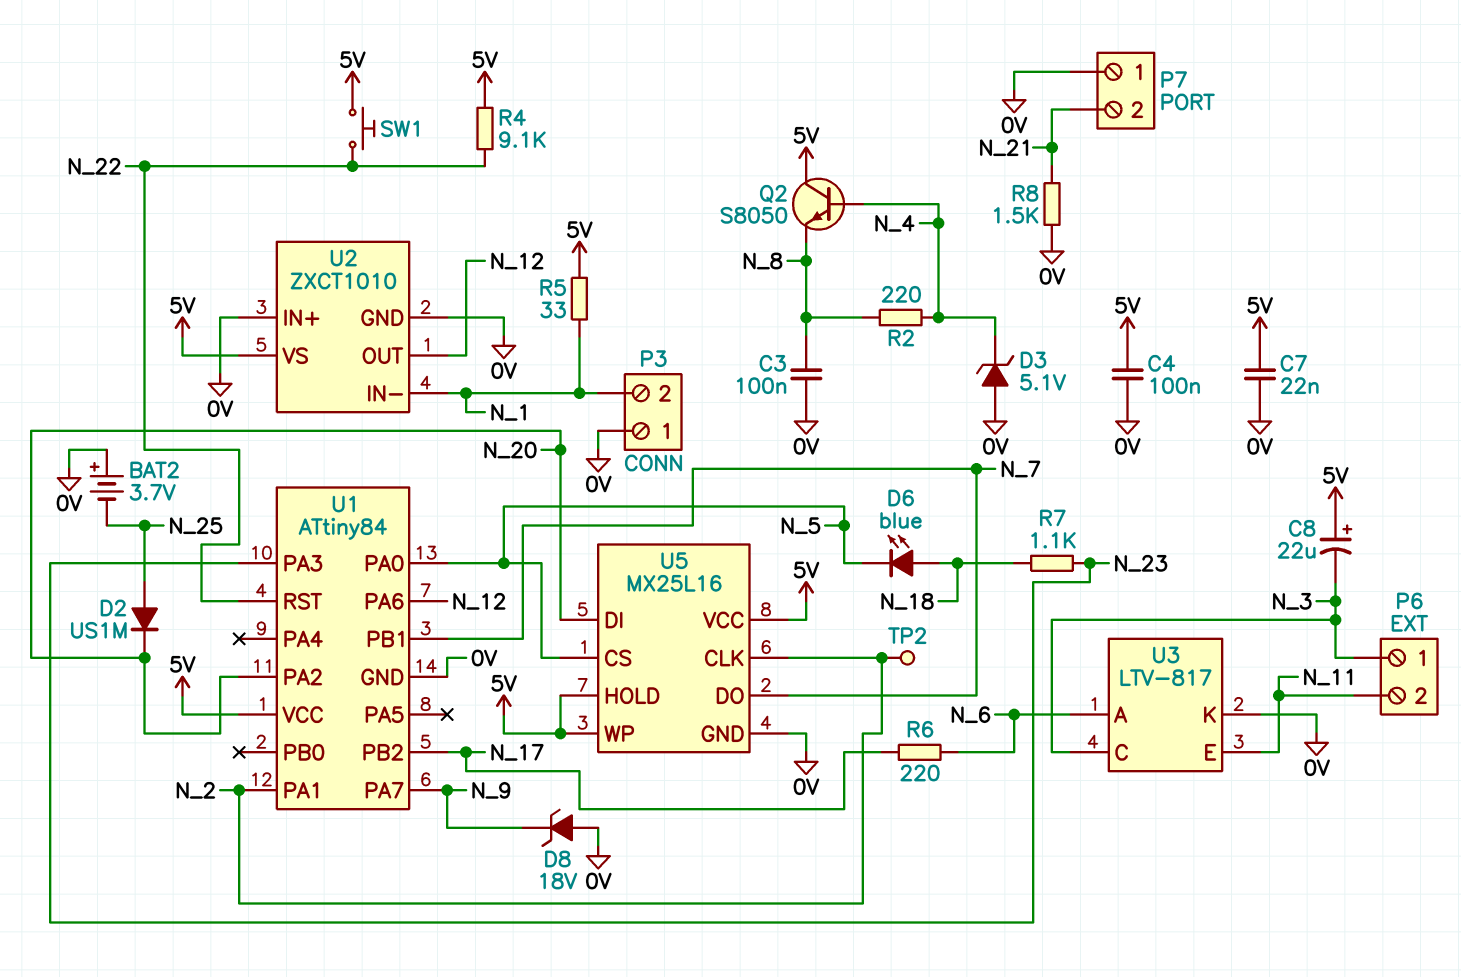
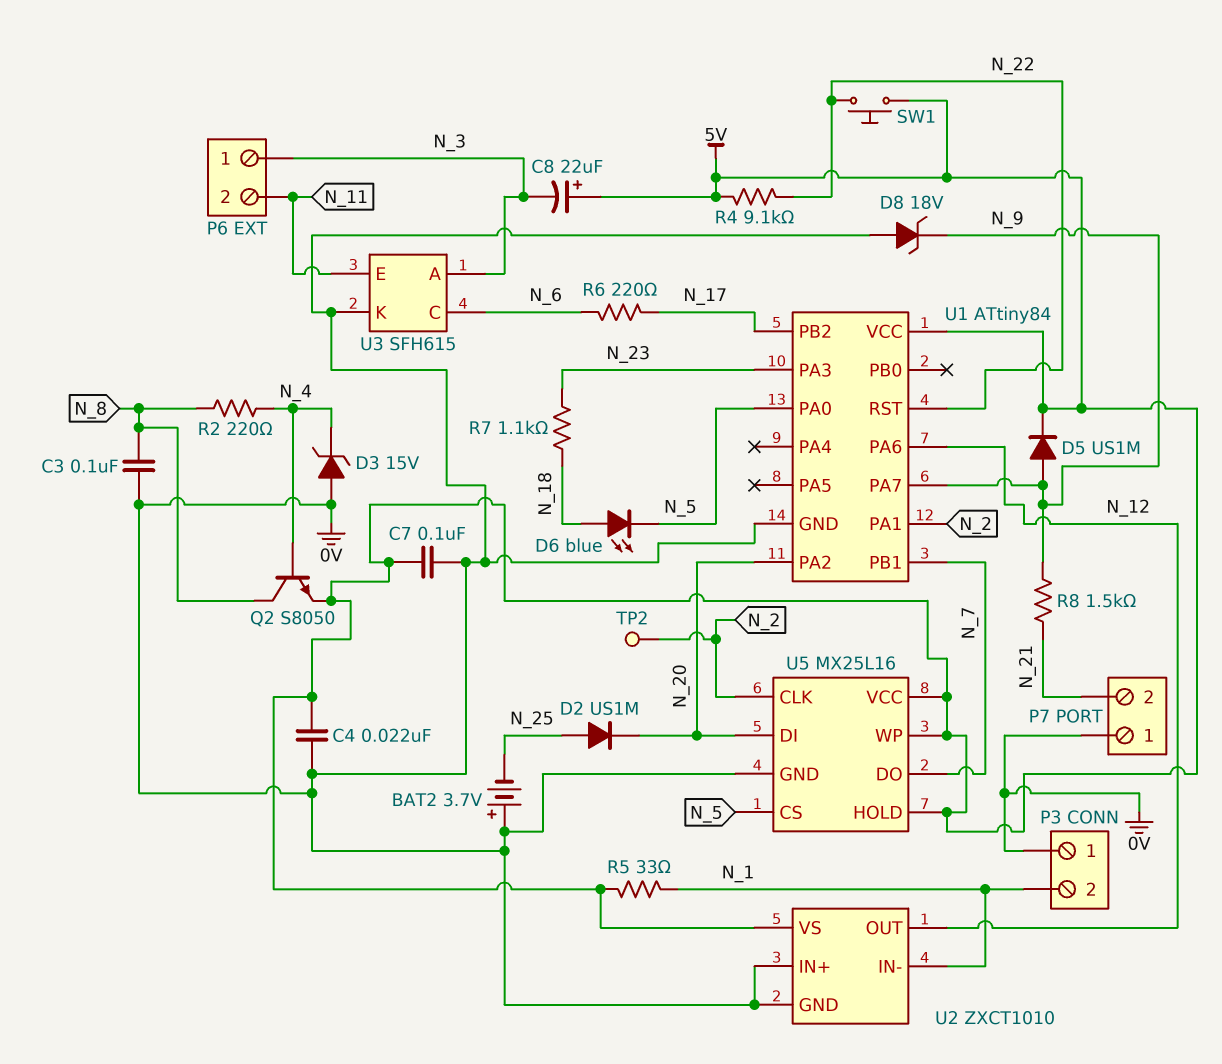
C4: 100nF (0V, 5V) -> 22nF (0V, 5V)
C7: 22nF (0V, 5V) -> 100nF (0V, 5V)
D3: zener 5.1V (A 0V, K N_4) -> zener 15V (A 0V, K N_4)
D5: none -> diode US1M (A N_9, K 5V)
Q2: NPN S8050 (B N_4, C 5V, E N_8) -> NPN S8050 (B N_4, C N_8, E 5V)
R8: 1.5k (0V, N_21) -> 1.5k (N_9, N_21)
U3: LTV-817 -> SFH615
U3 pin A: N_6 -> N_3
U3 pin C: N_3 -> N_6

